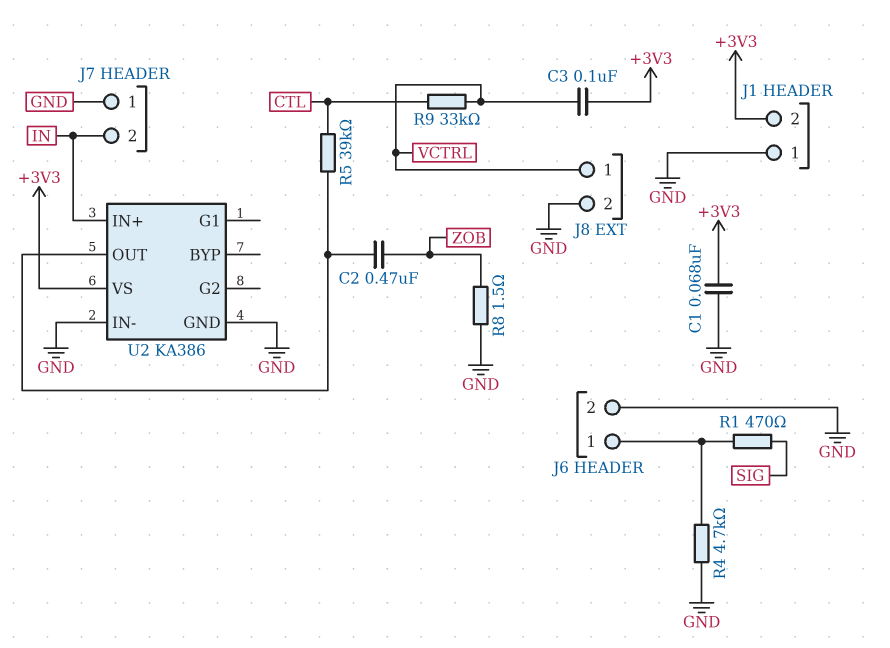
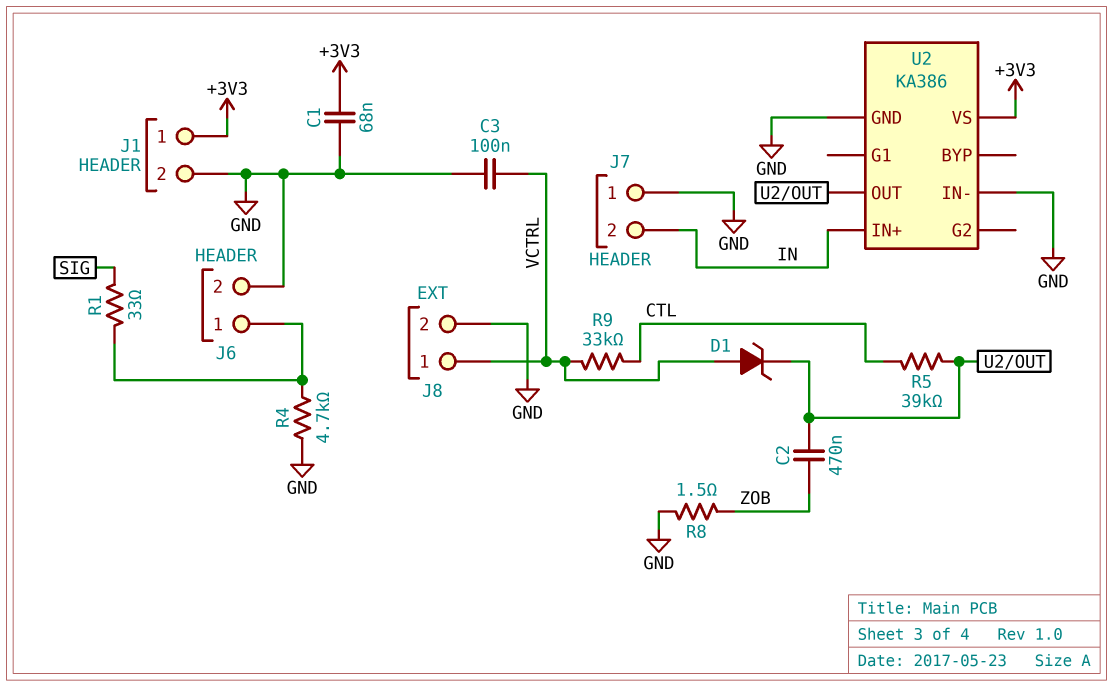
C3: 100nF (+3V3, VCTRL) -> 100nF (GND, VCTRL)
D1: none -> zener (A VCTRL, K U2/OUT)
J1 pin 1: GND -> +3V3
J1 pin 2: +3V3 -> GND
R1: 470 (J6/1, SIG) -> 33 (J6/1, SIG)

